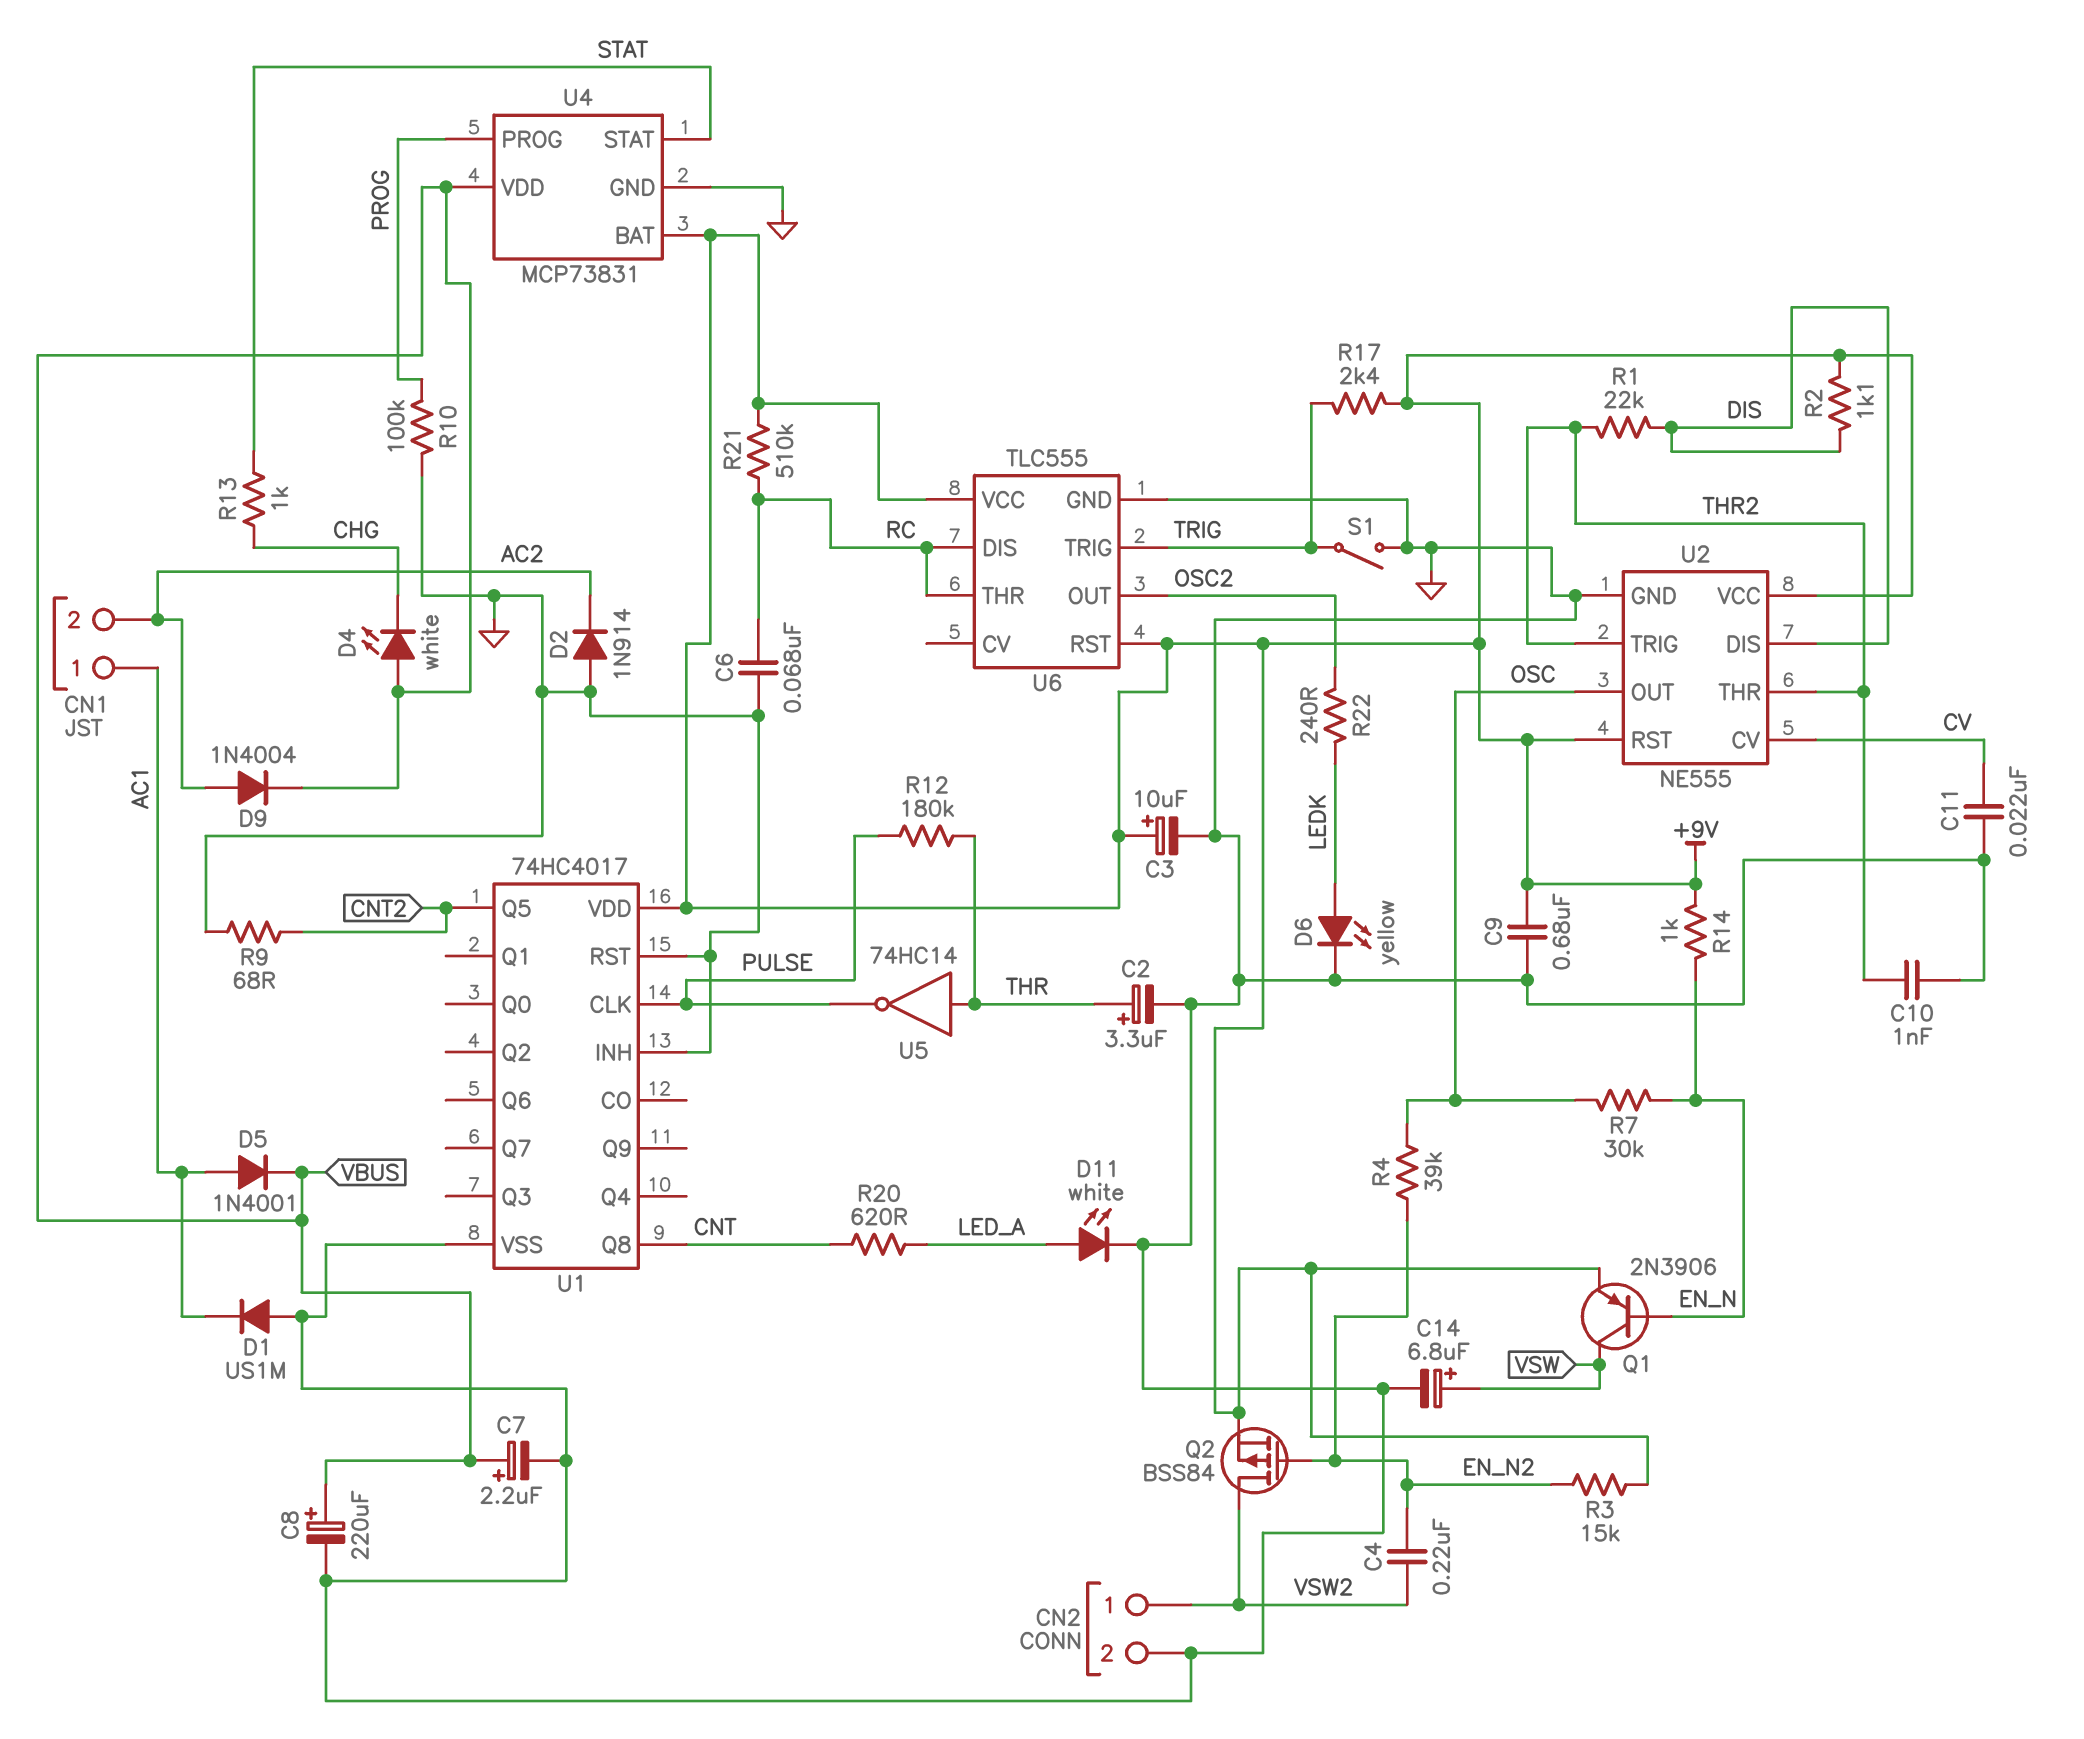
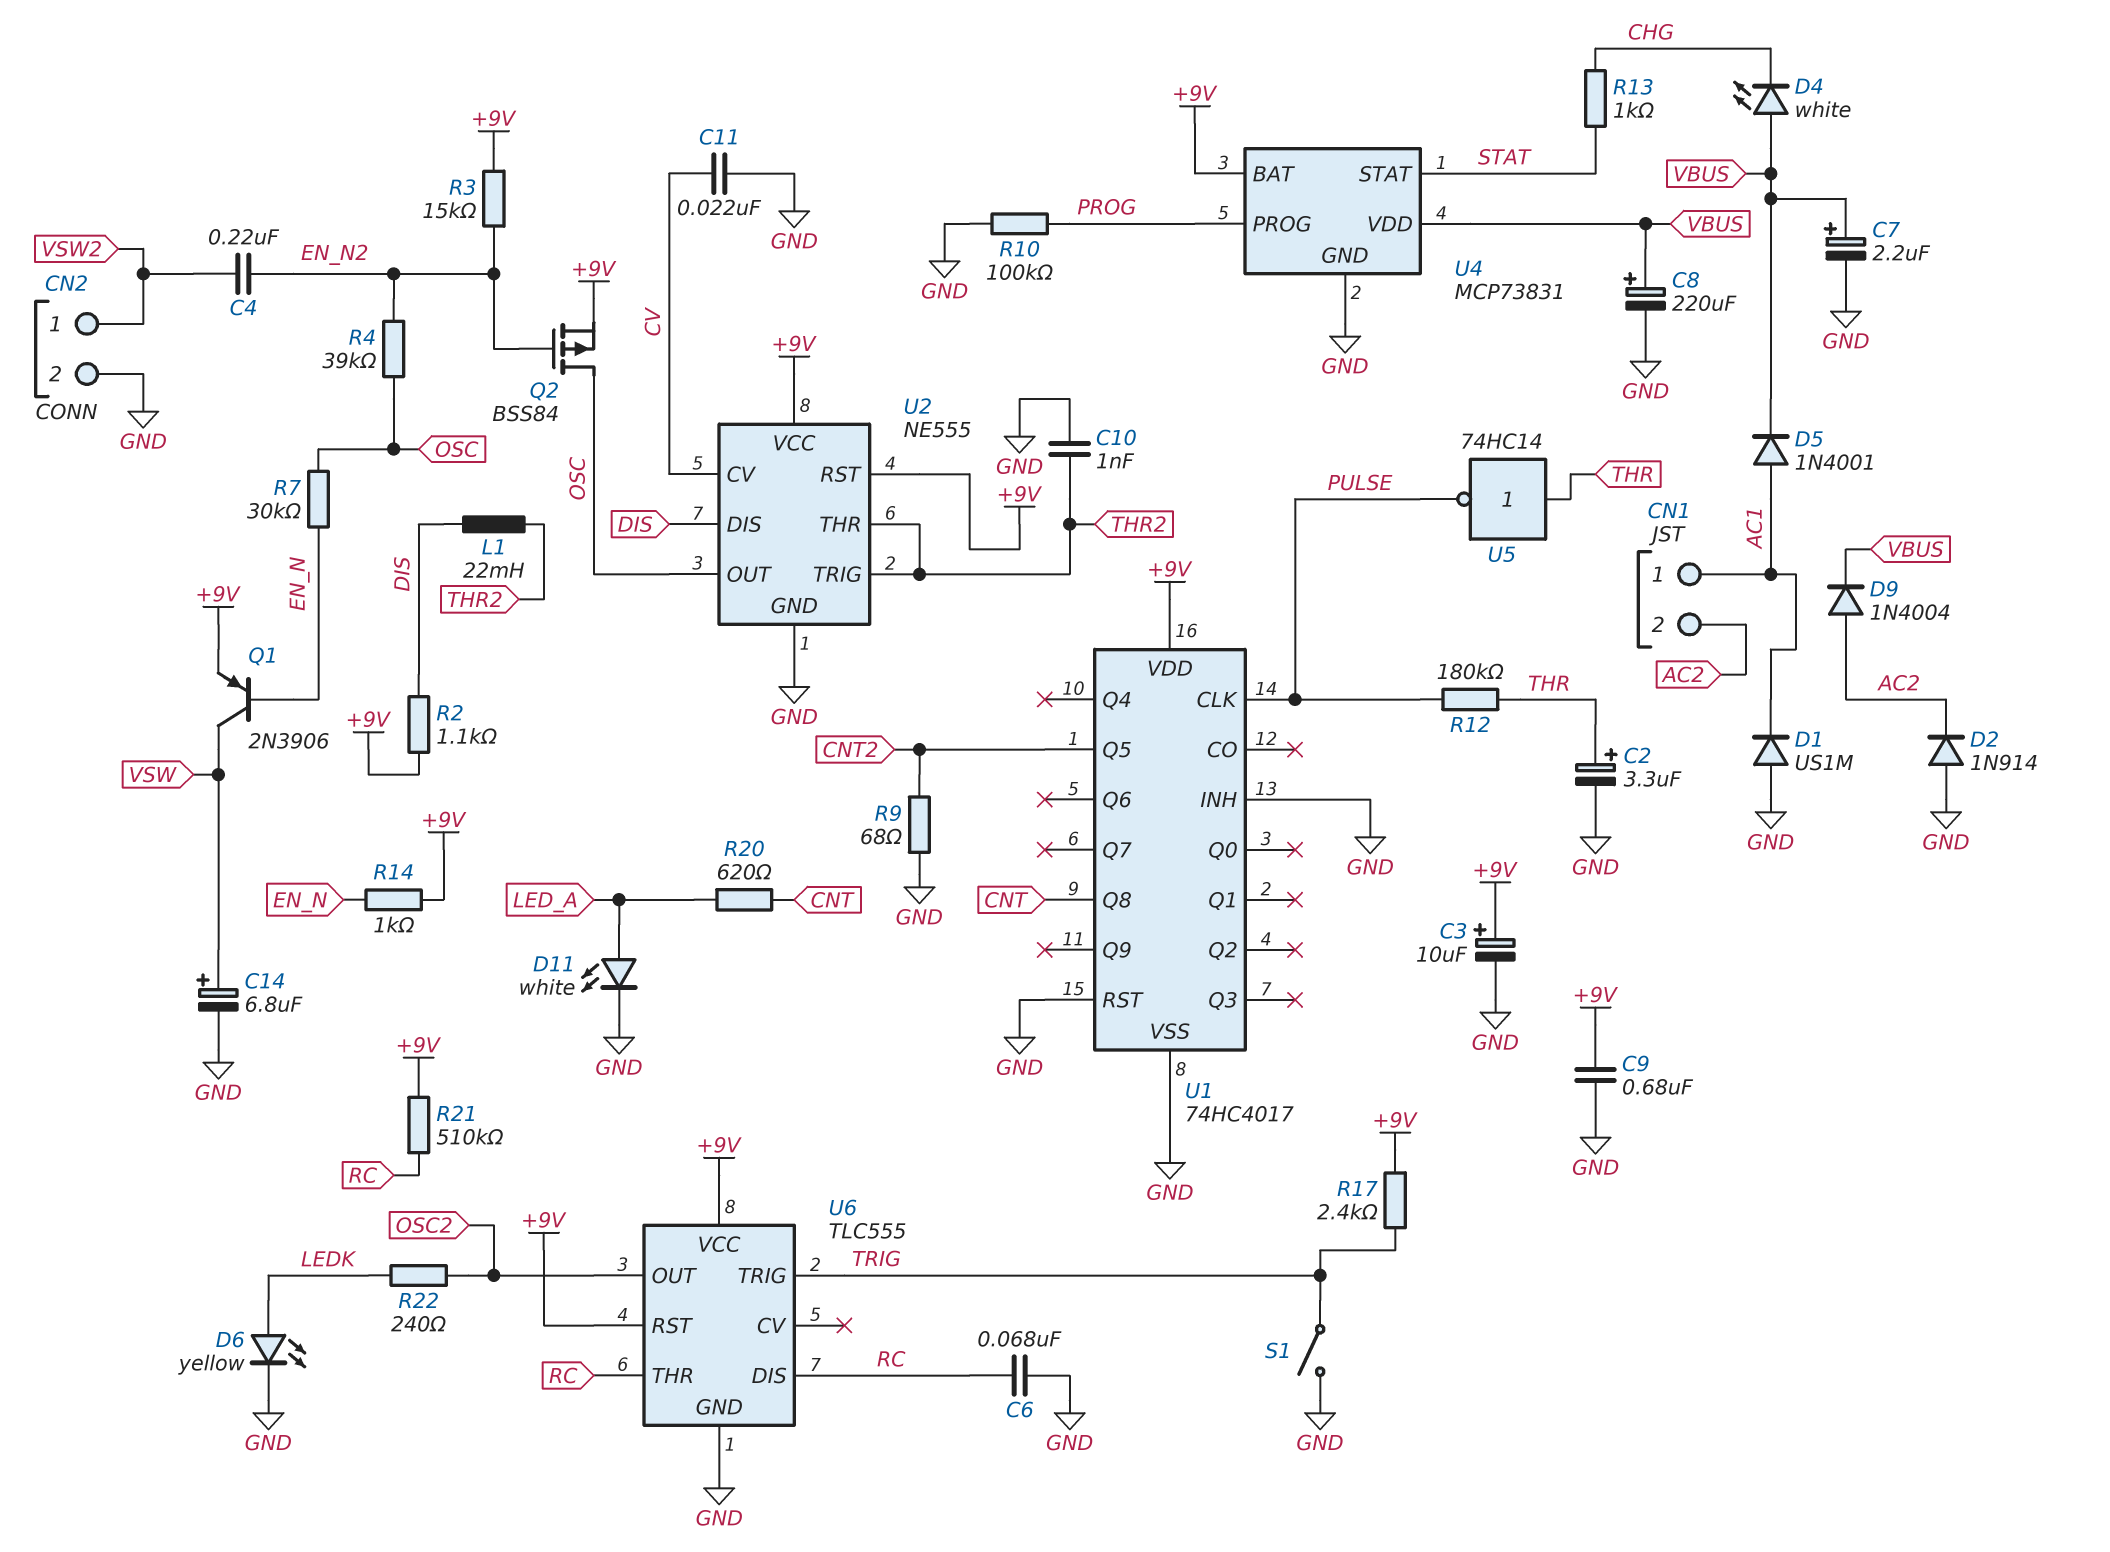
L1: none -> 22mH (DIS, THR2)
Q2: PMOS BSS84 (G EN_N2, D VSW2, S +9V) -> PMOS BSS84 (G EN_N2, D OSC, S +9V)
R1: 22k (DIS, THR2) -> none

